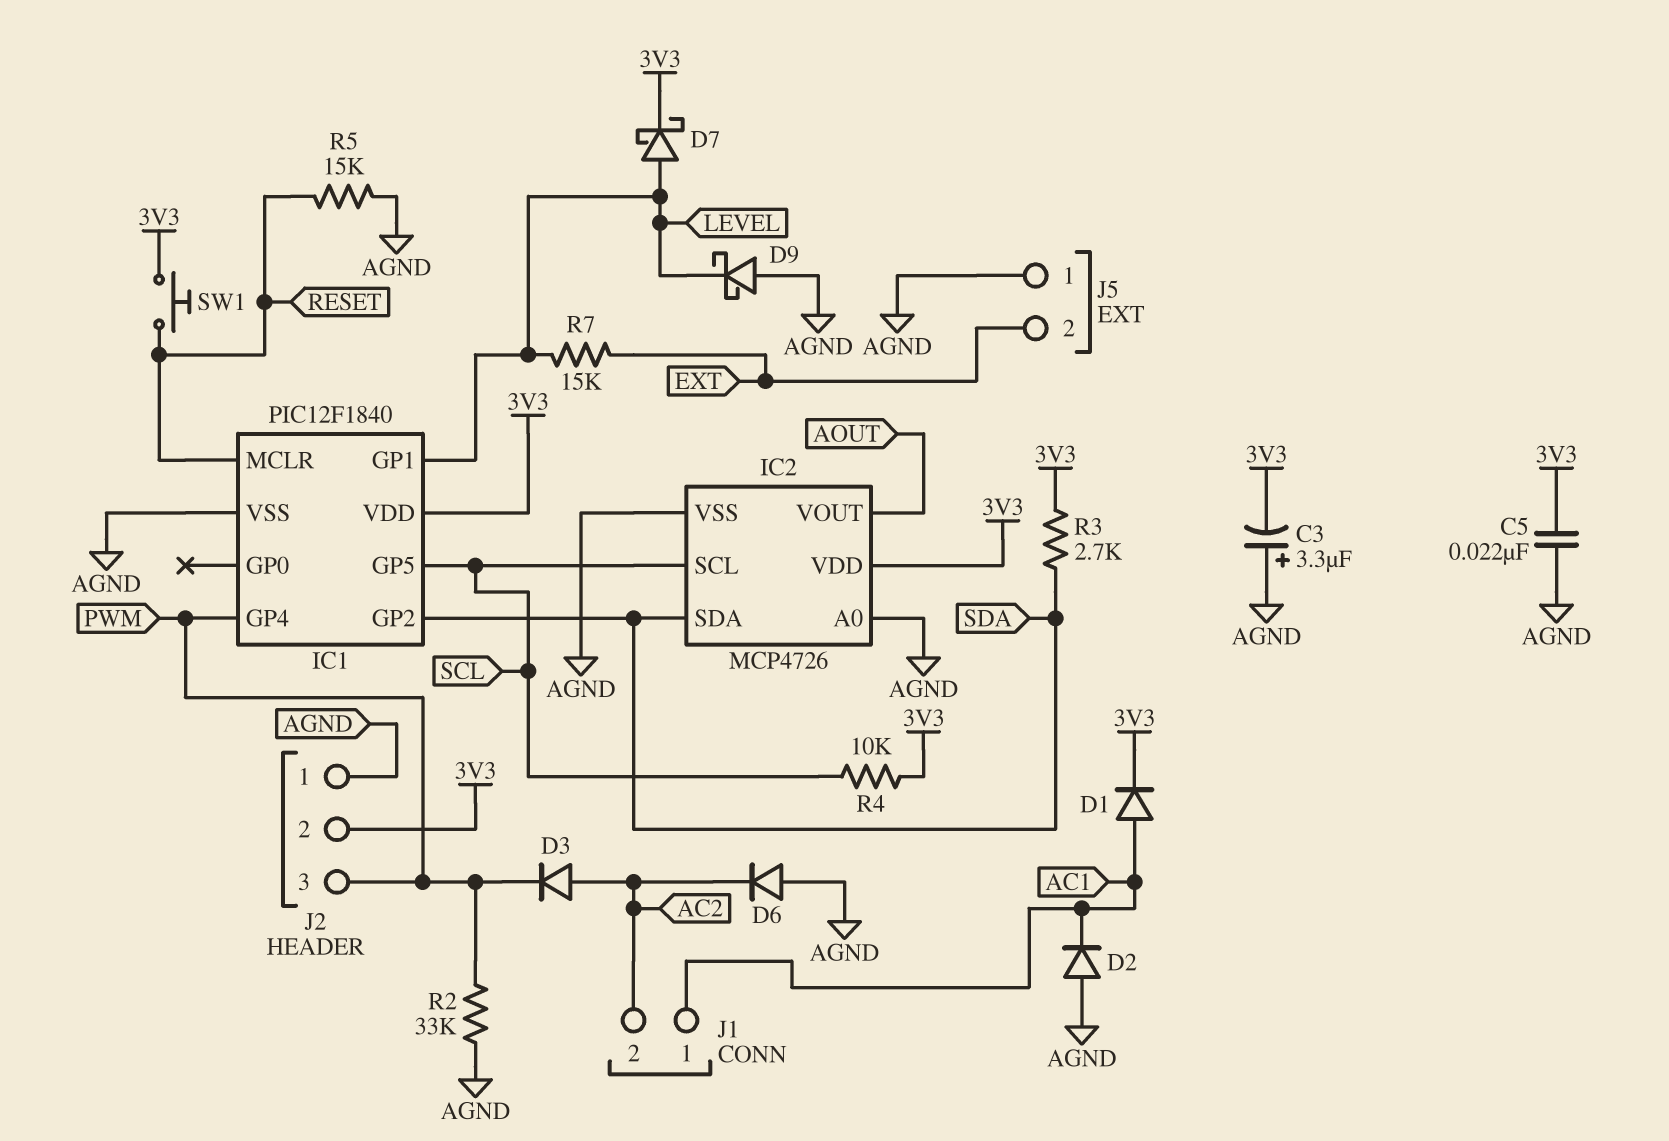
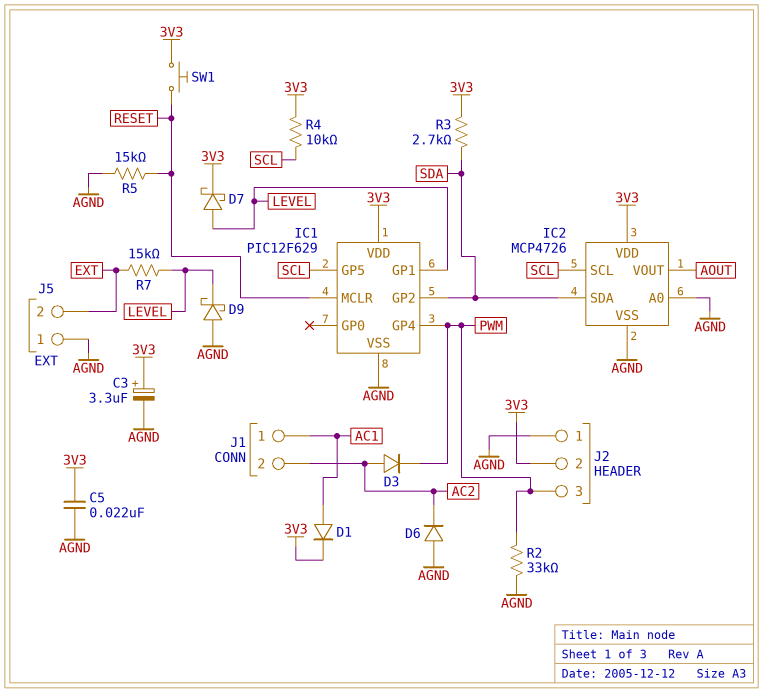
C3: 3.3uF (plus AGND, minus 3V3) -> 3.3uF (plus 3V3, minus AGND)
D2: diode (A AGND, K AC1) -> none
IC1: PIC12F1840 -> PIC12F629

